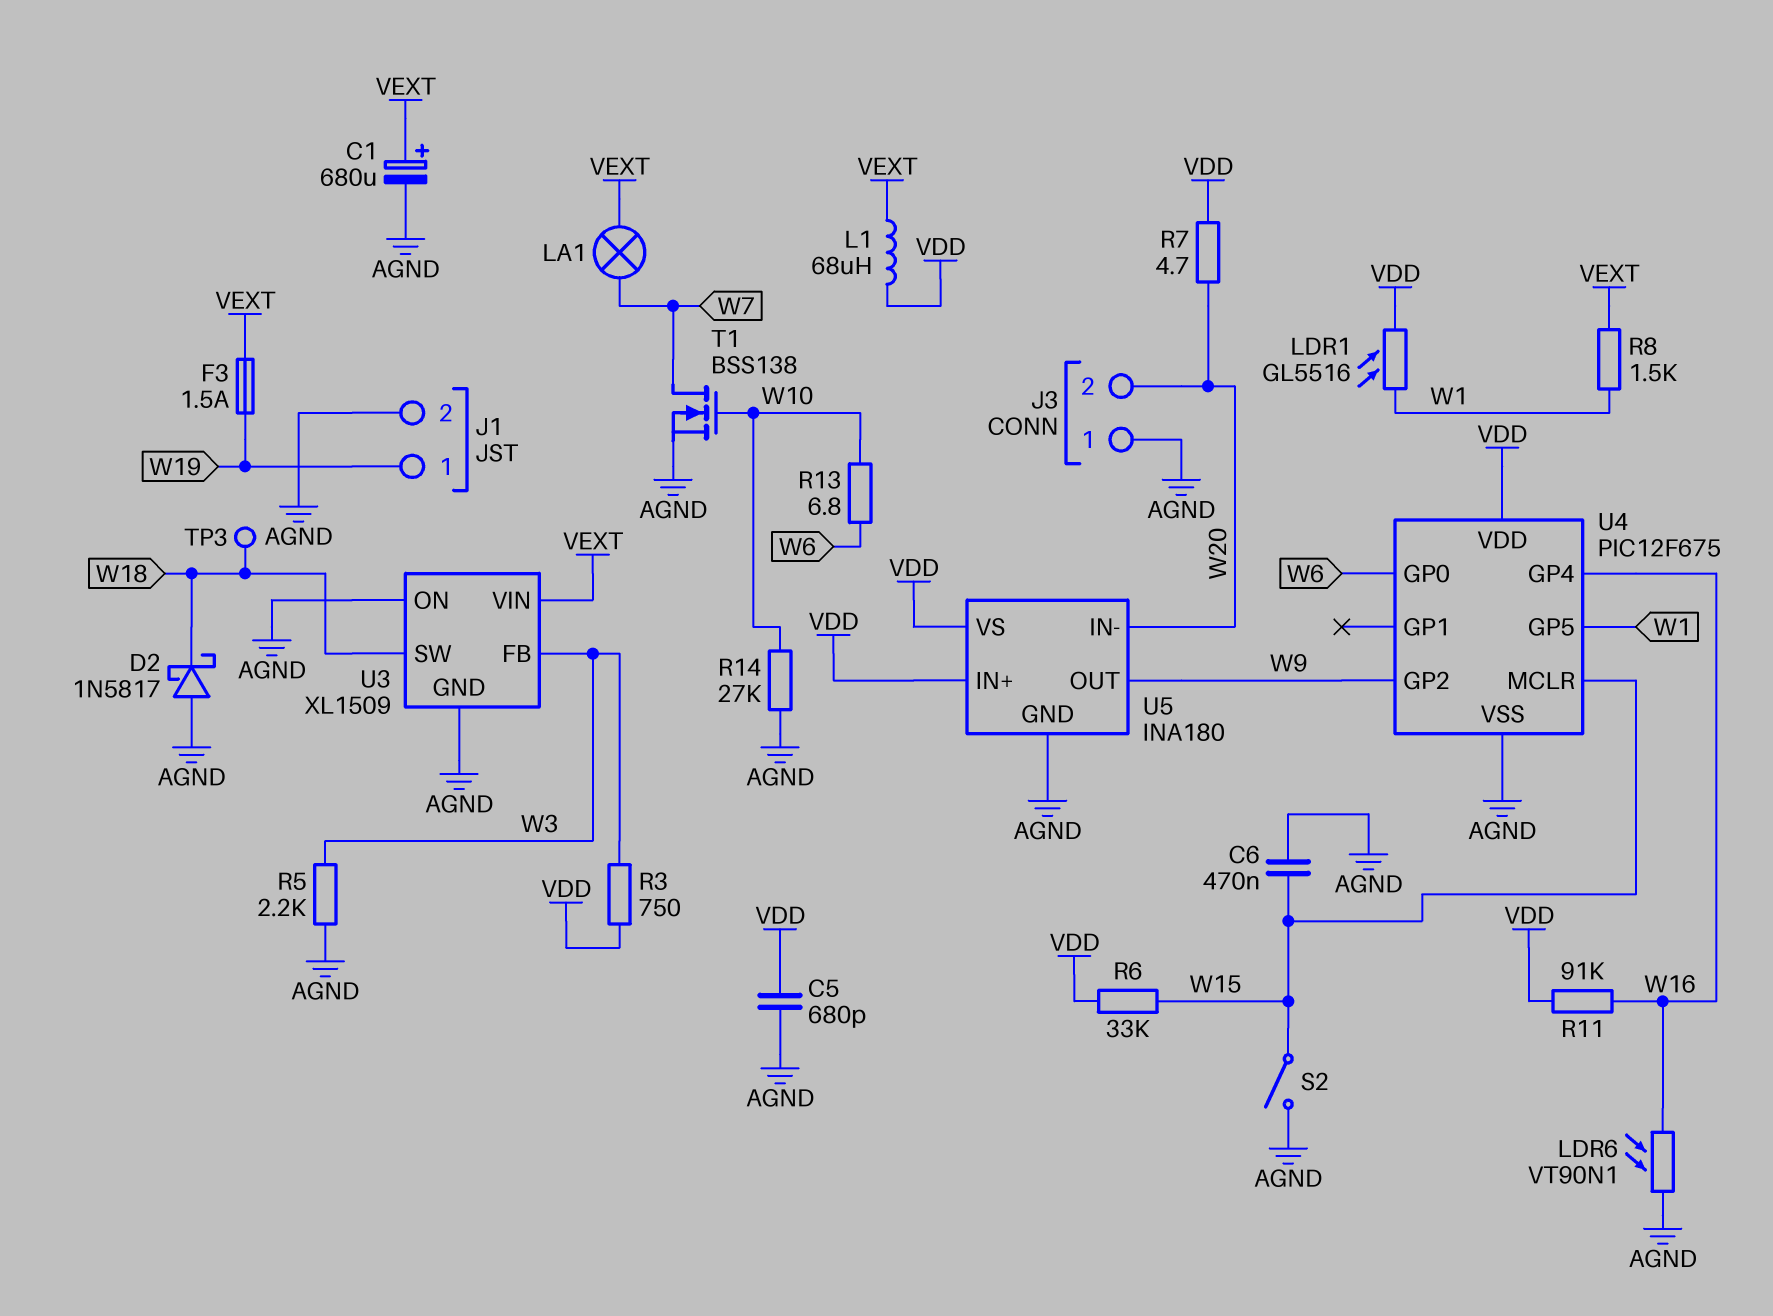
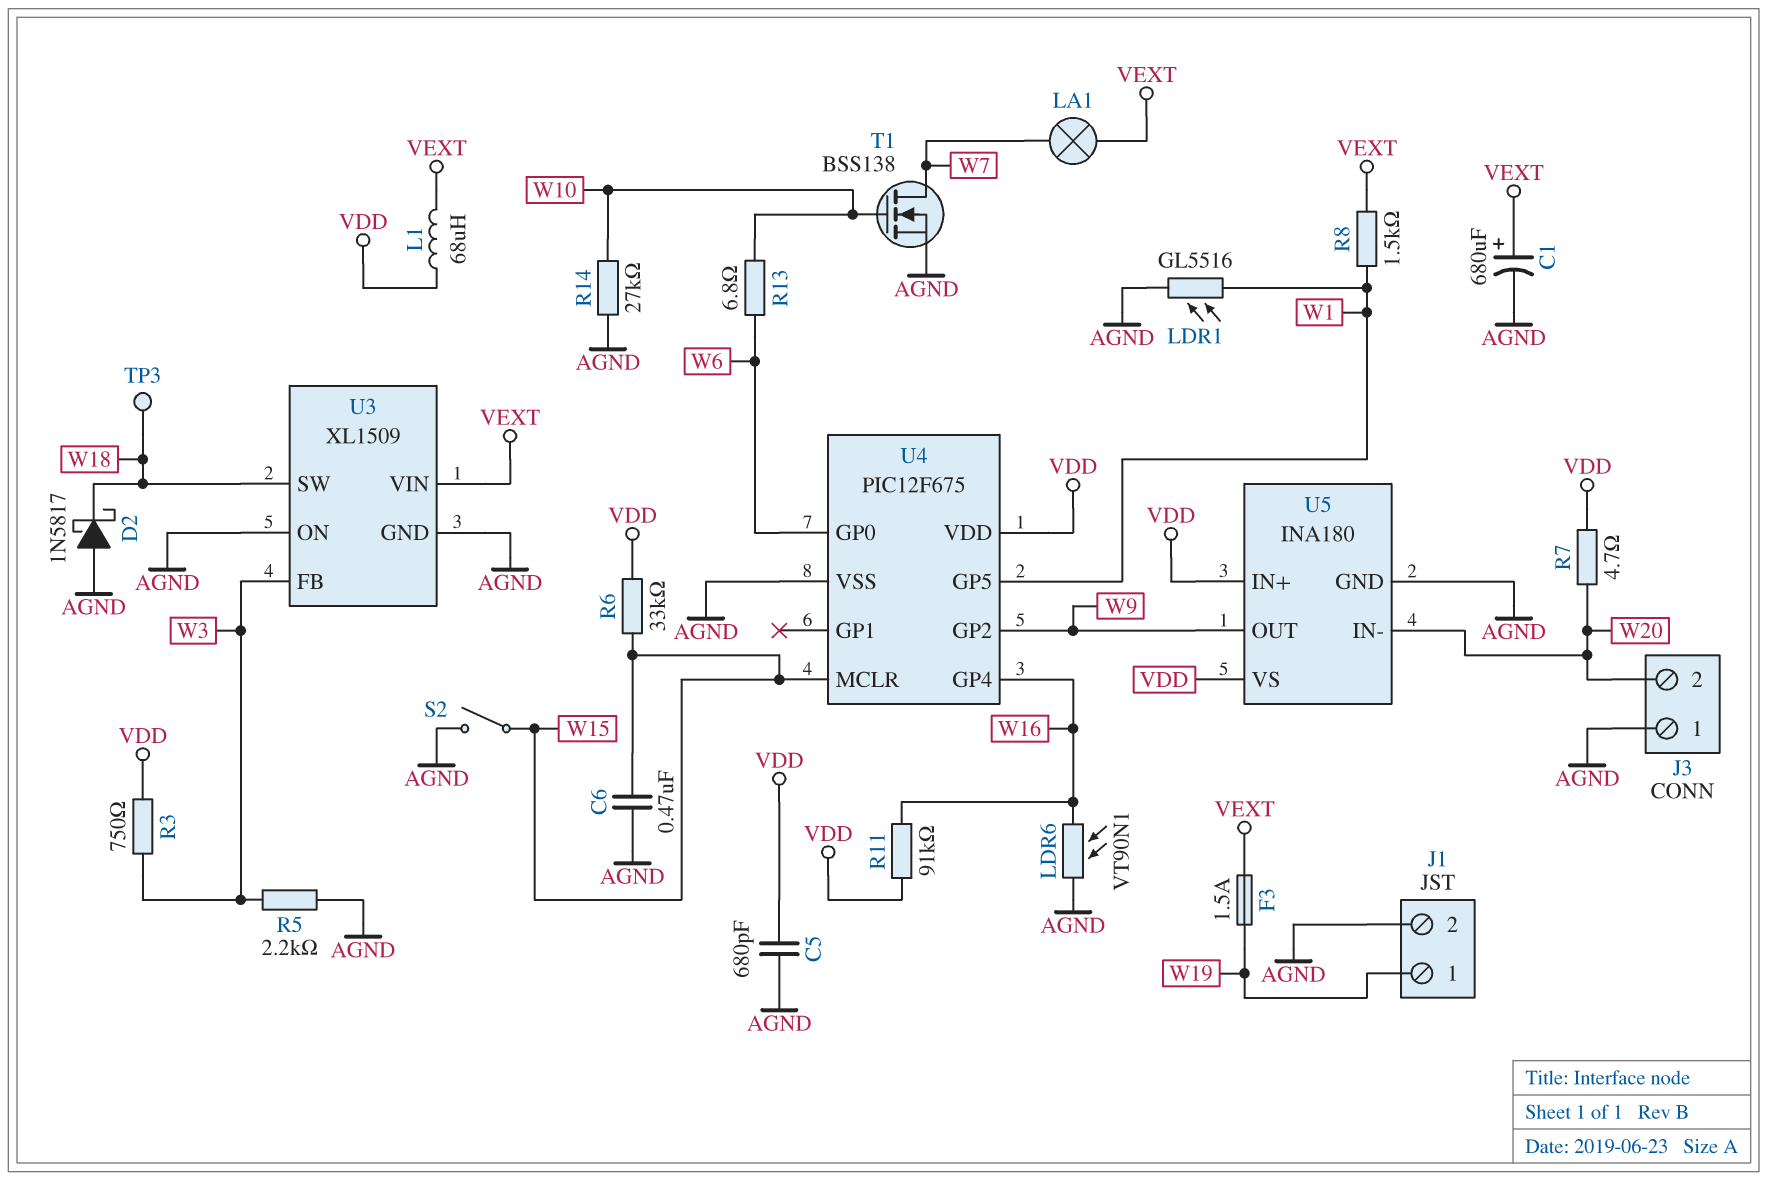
LDR1: GL5516 (VDD, W1) -> GL5516 (AGND, W1)

